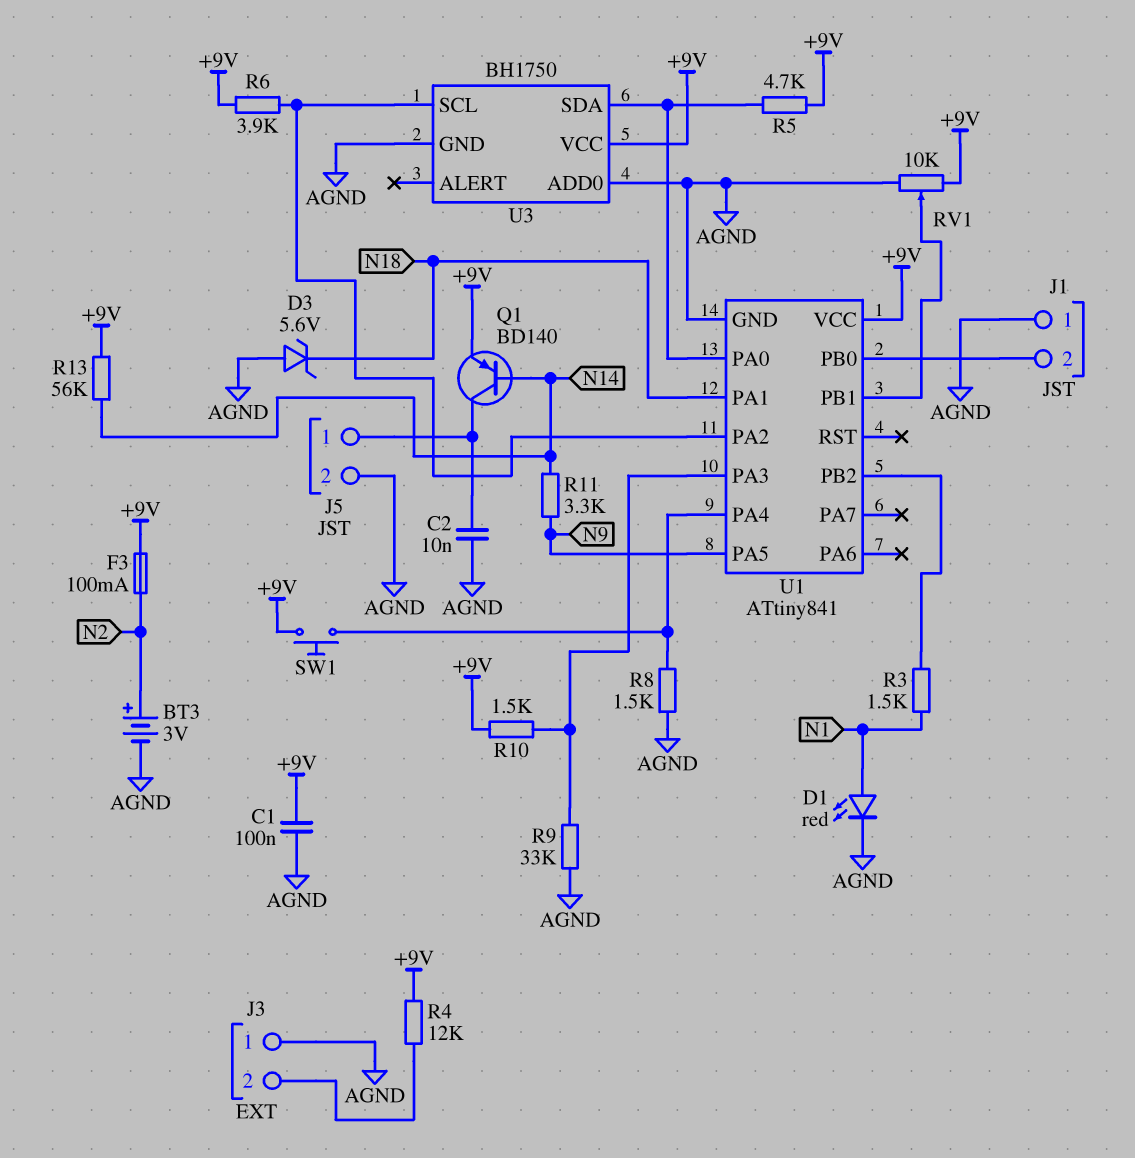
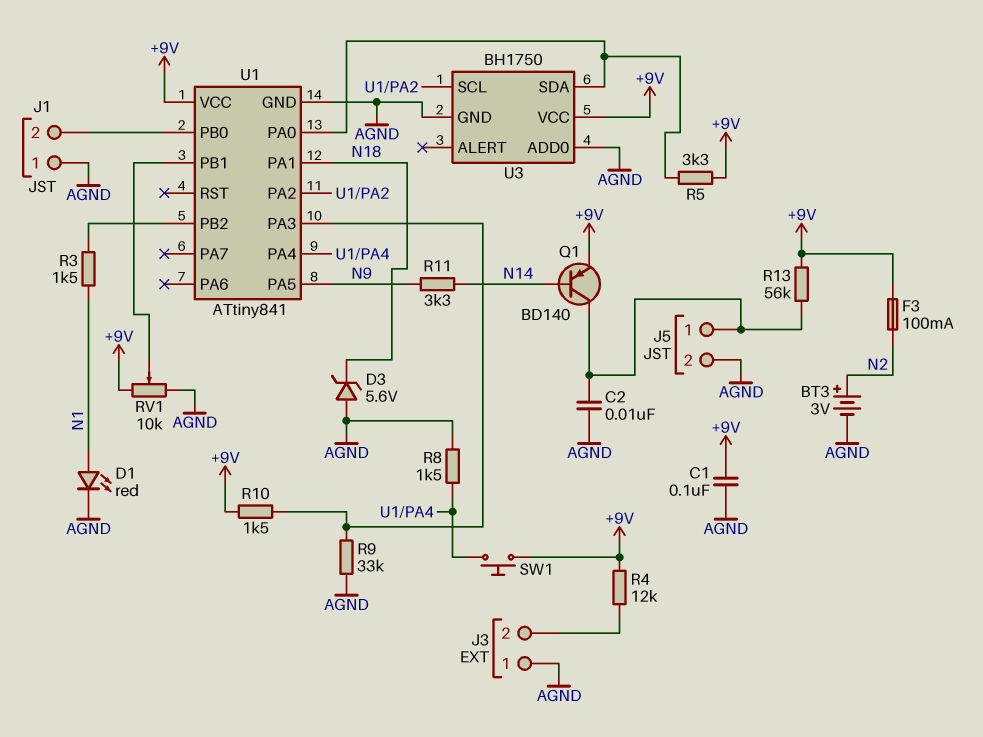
R5: 4.7k (+9V, U1/PA0) -> 3.3k (+9V, U1/PA0)
R6: 3.9k (+9V, U1/PA2) -> none
R13: 56k (+9V, N14) -> 56k (+9V, J5/1)

